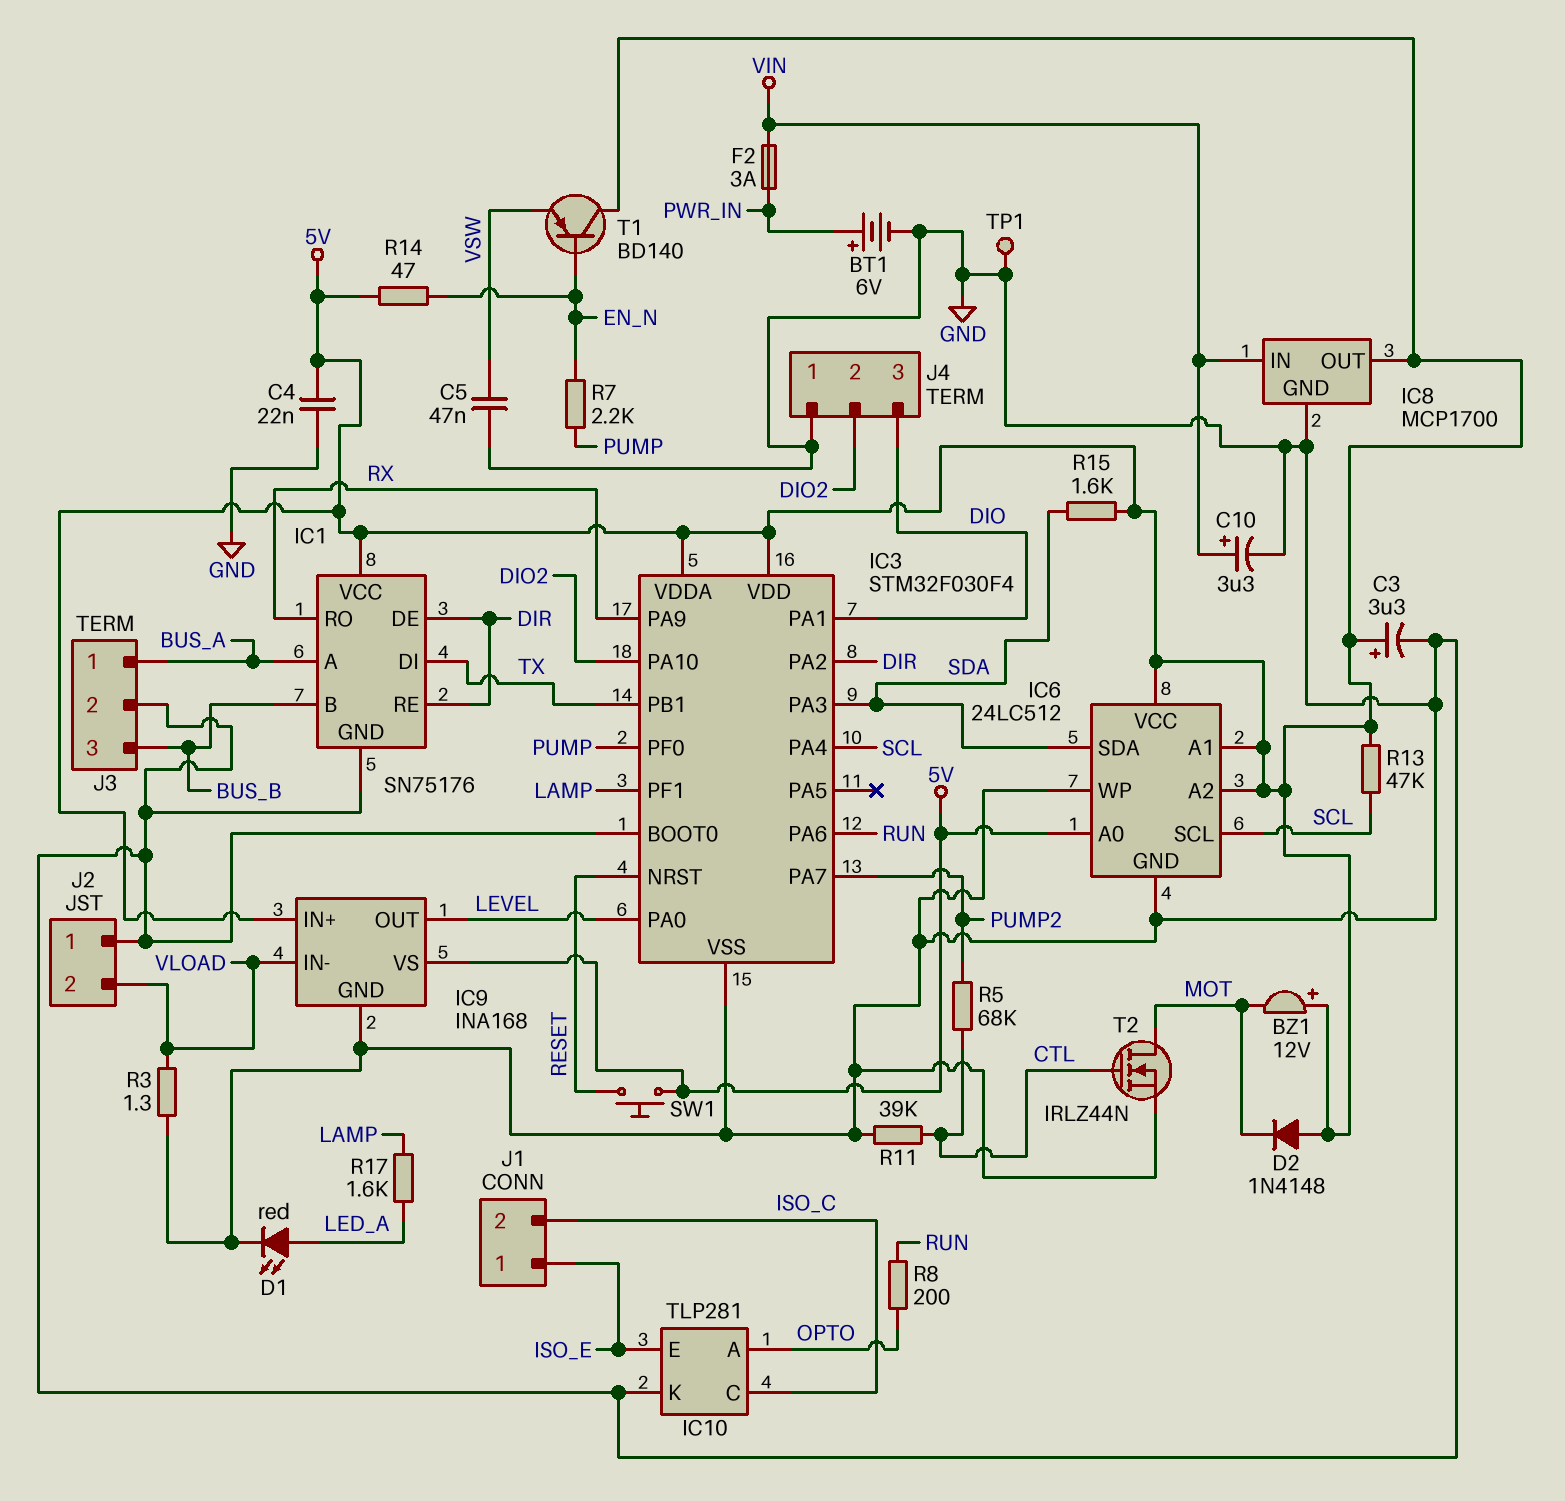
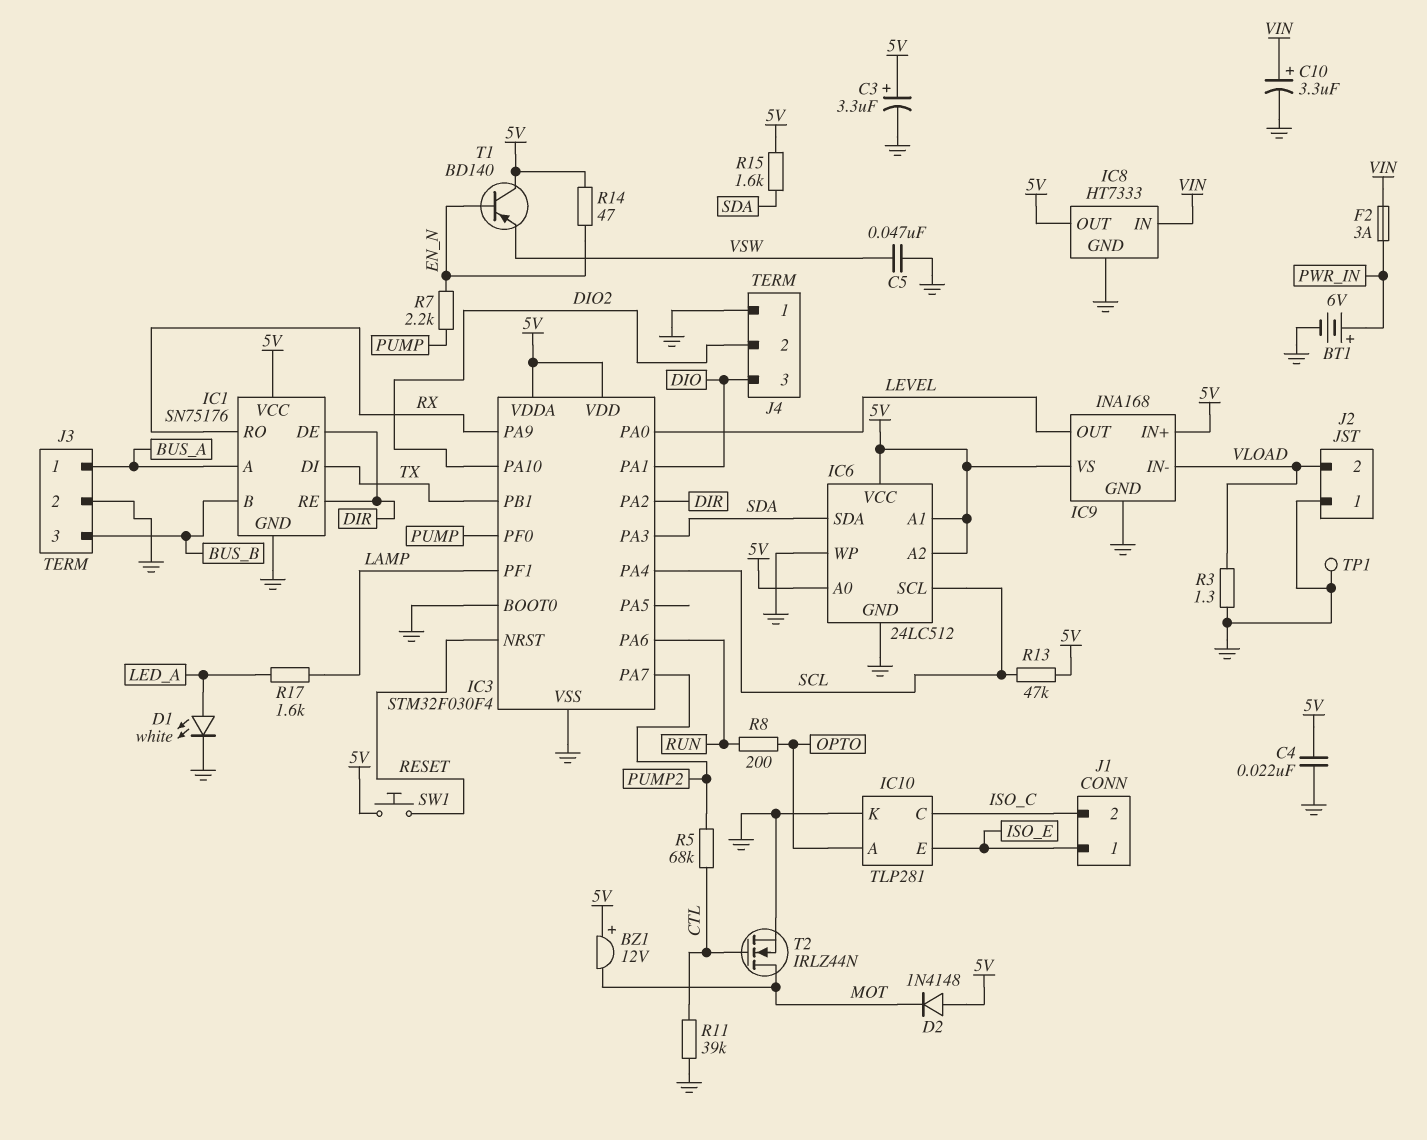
D1: LED red (A LED_A, K GND) -> LED white (A LED_A, K GND)
IC8: MCP1700 -> HT7333

